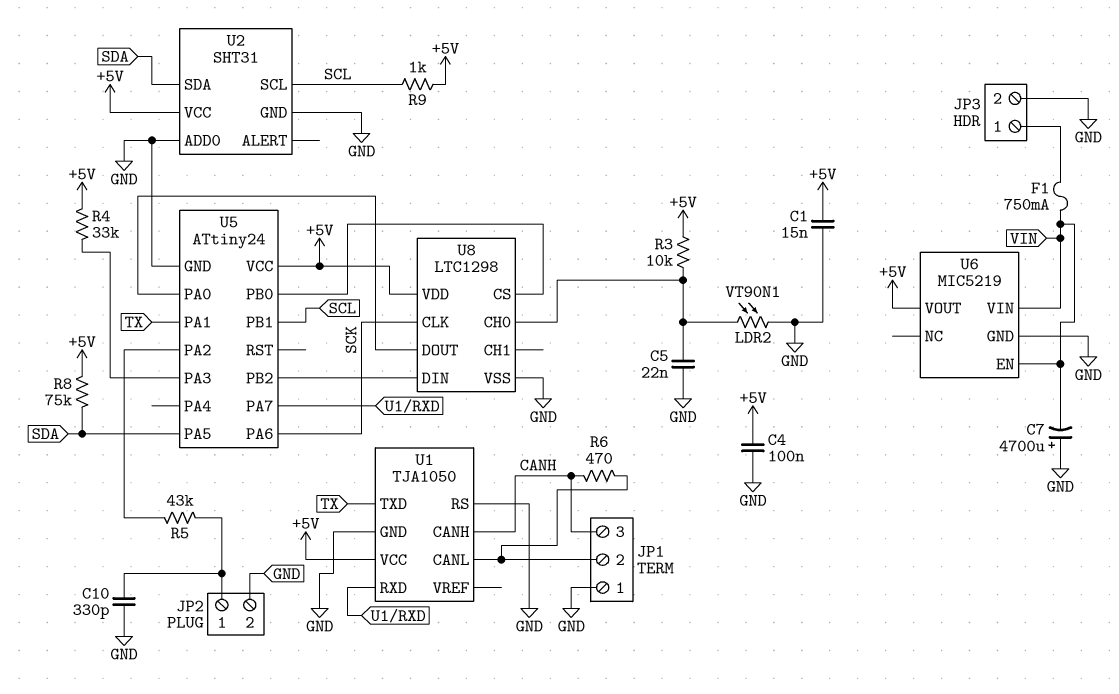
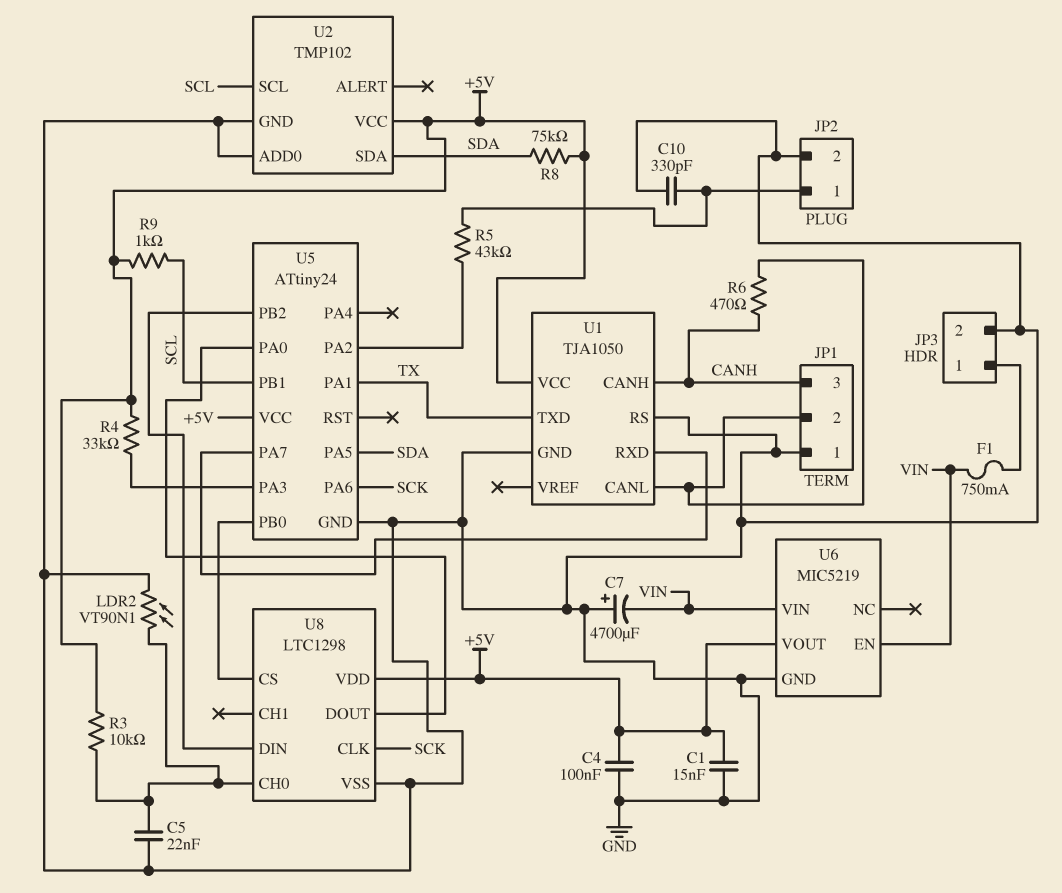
U2: SHT31 -> TMP102

